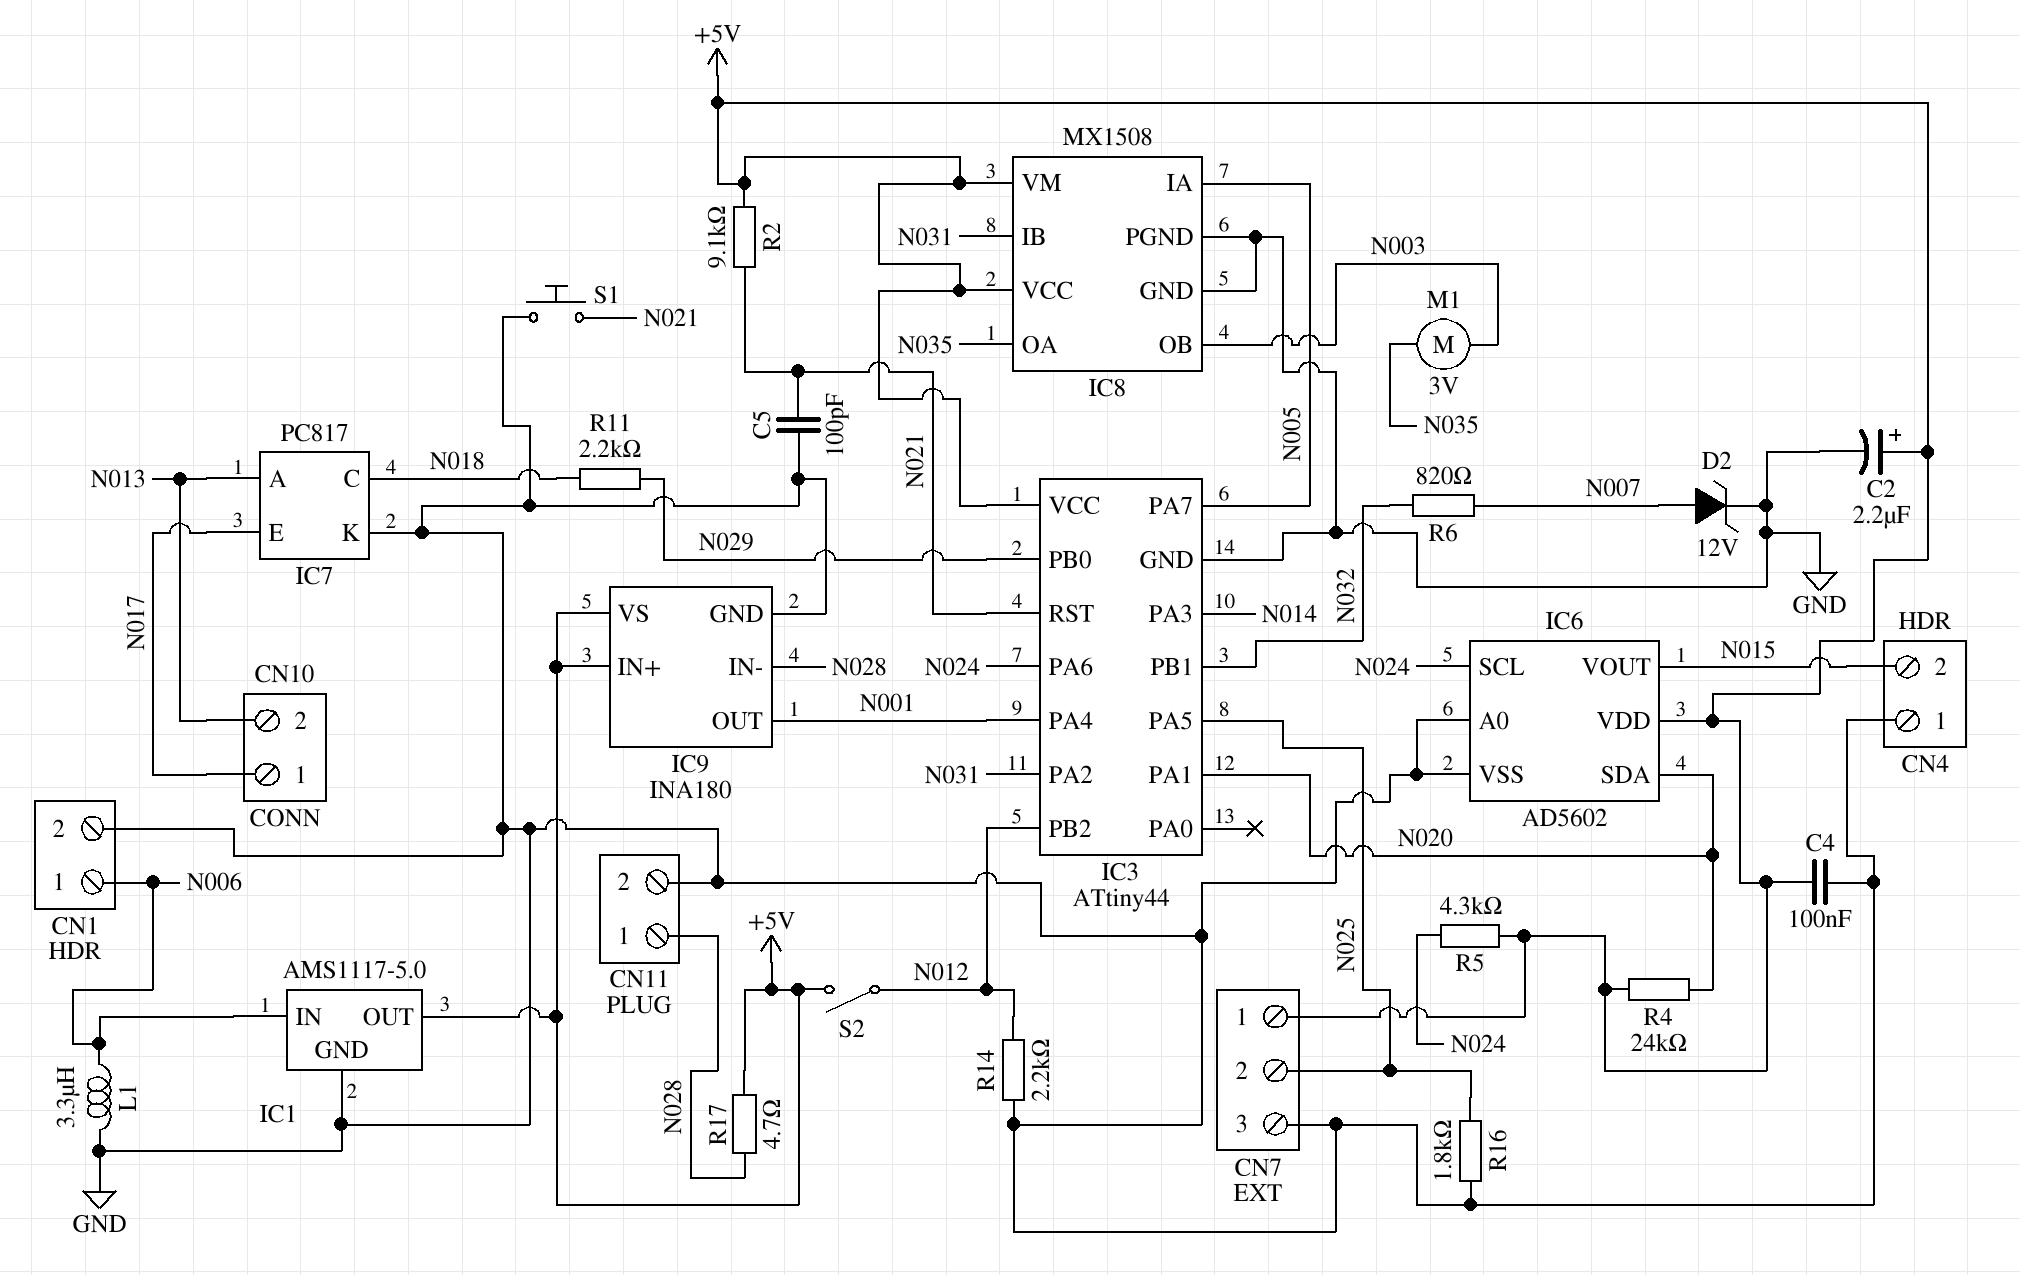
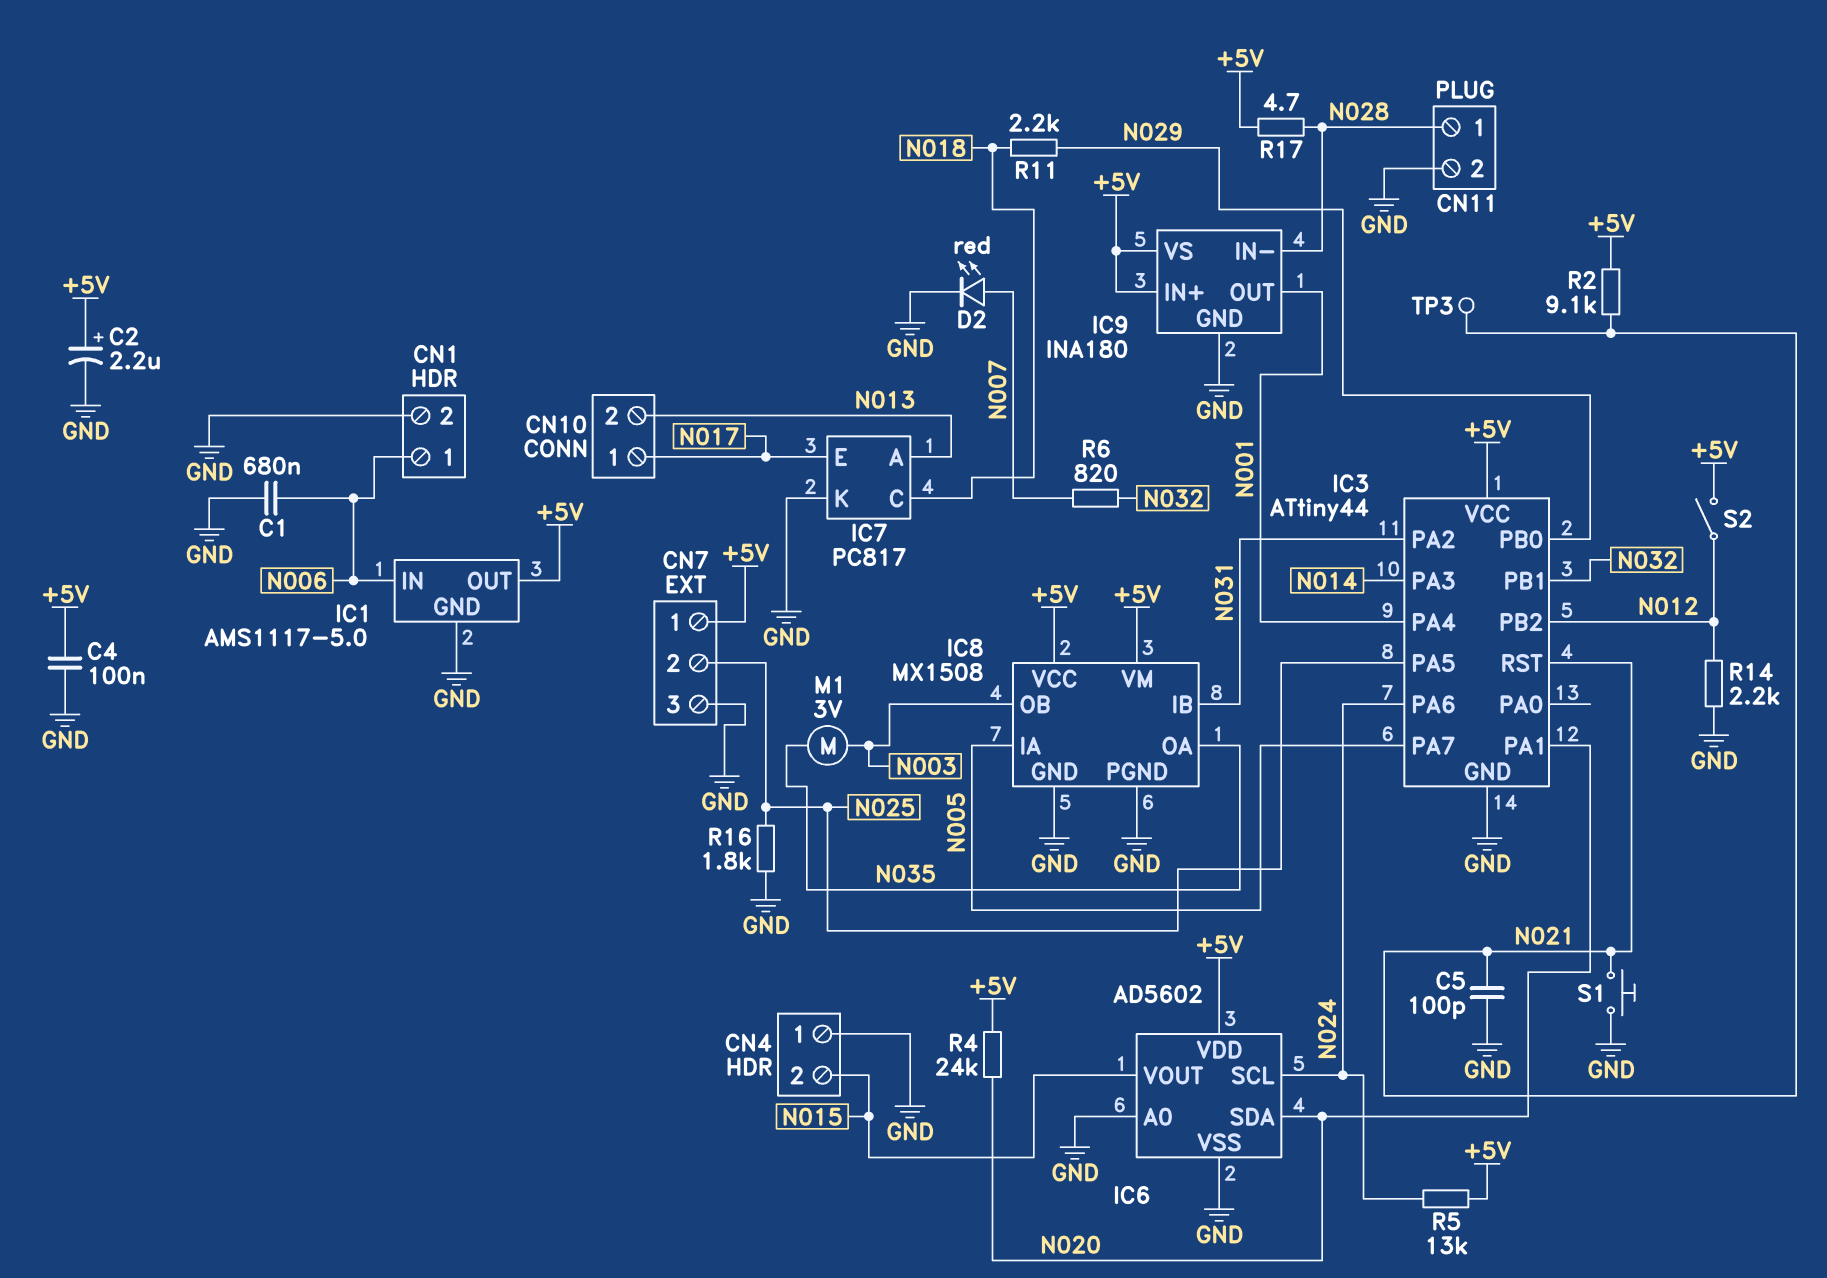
C1: none -> 680nF (GND, N006)
D2: zener 12V (A N007, K GND) -> LED red (A N007, K GND)
L1: 3.3uH (GND, N006) -> none
R5: 4.3k (+5V, N024) -> 13k (+5V, N024)
TP3: none -> test point (N021)

